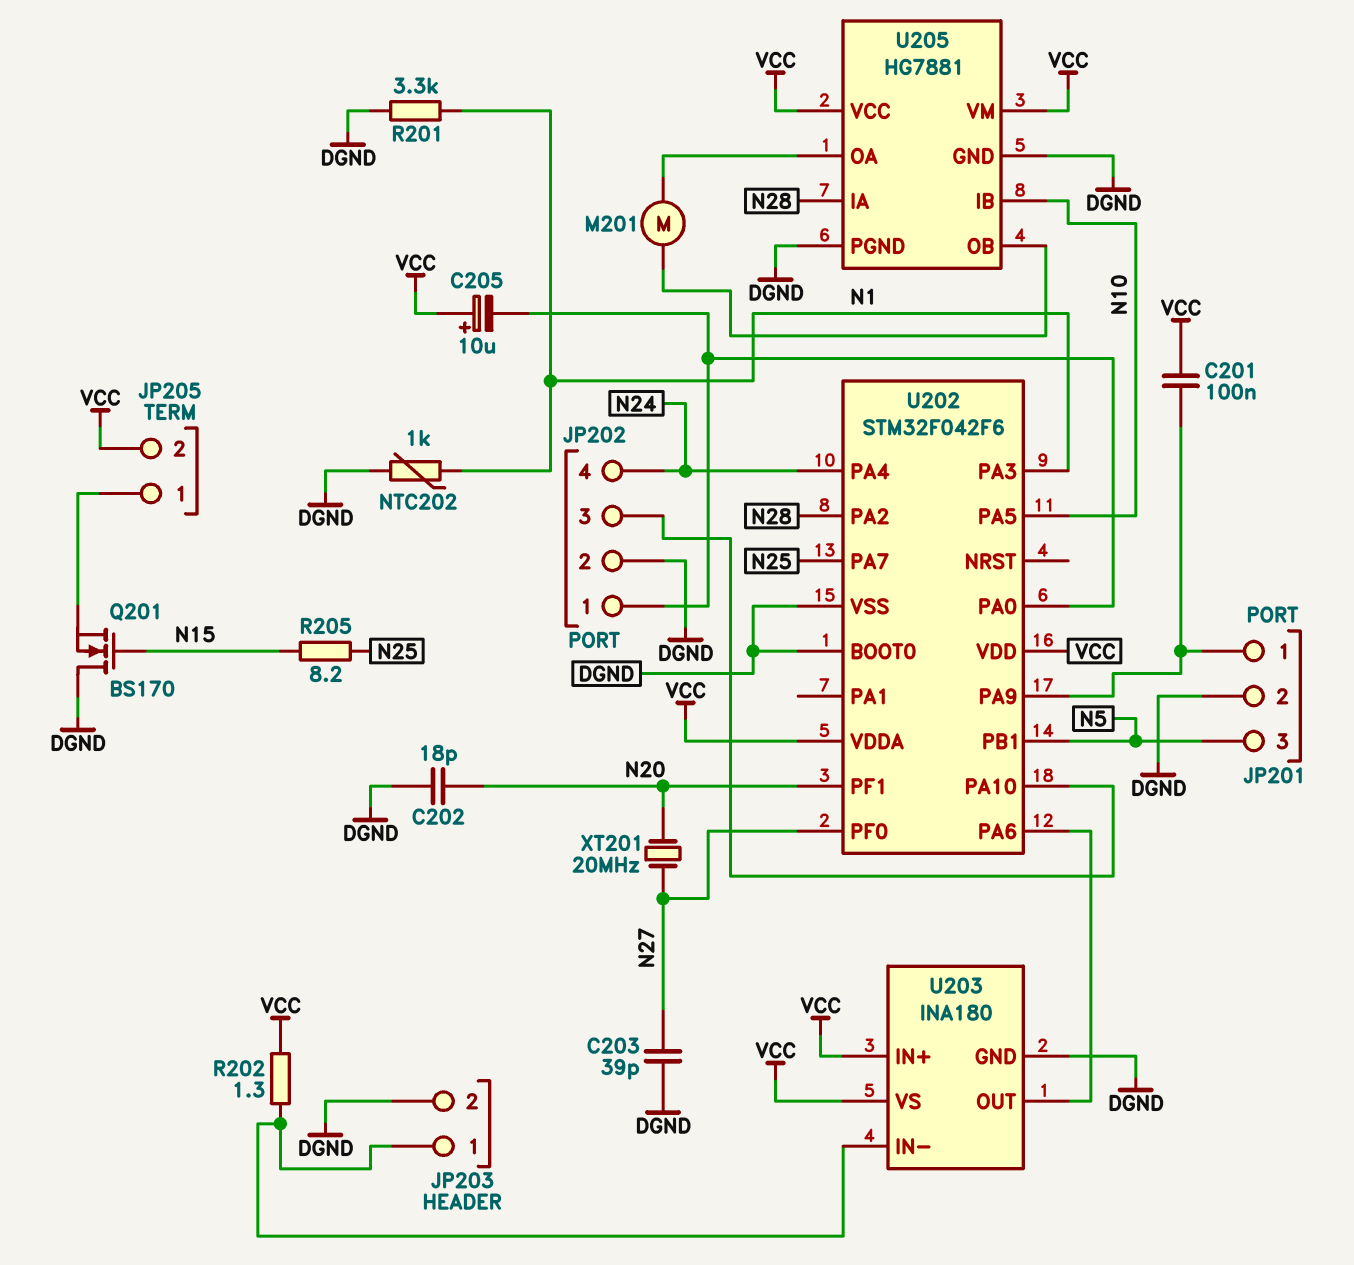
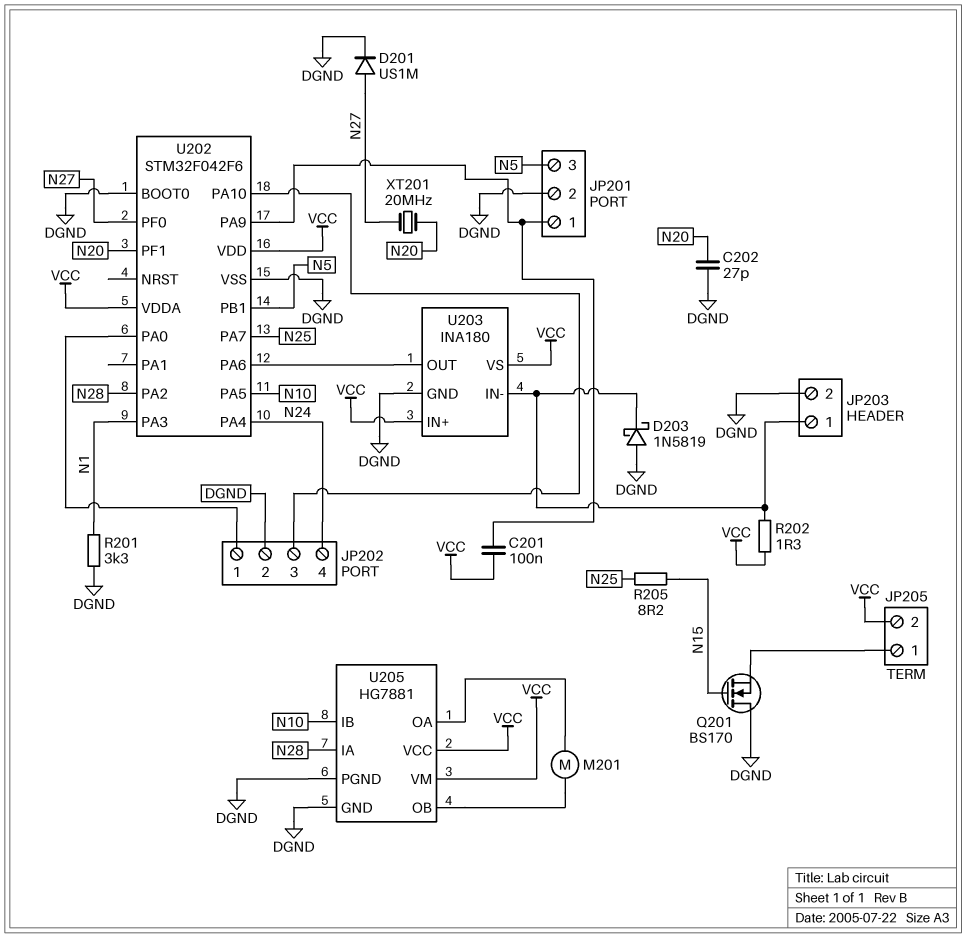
C202: 18pF (DGND, N20) -> 27pF (DGND, N20)
C203: 39pF (DGND, N27) -> none
C205: 10uF (plus VCC, minus JP202/1) -> none
D201: none -> diode US1M (A N27, K DGND)
D203: none -> schottky 1N5819 (A DGND, K JP203/1)
NTC202: 1k (DGND, N1) -> none

